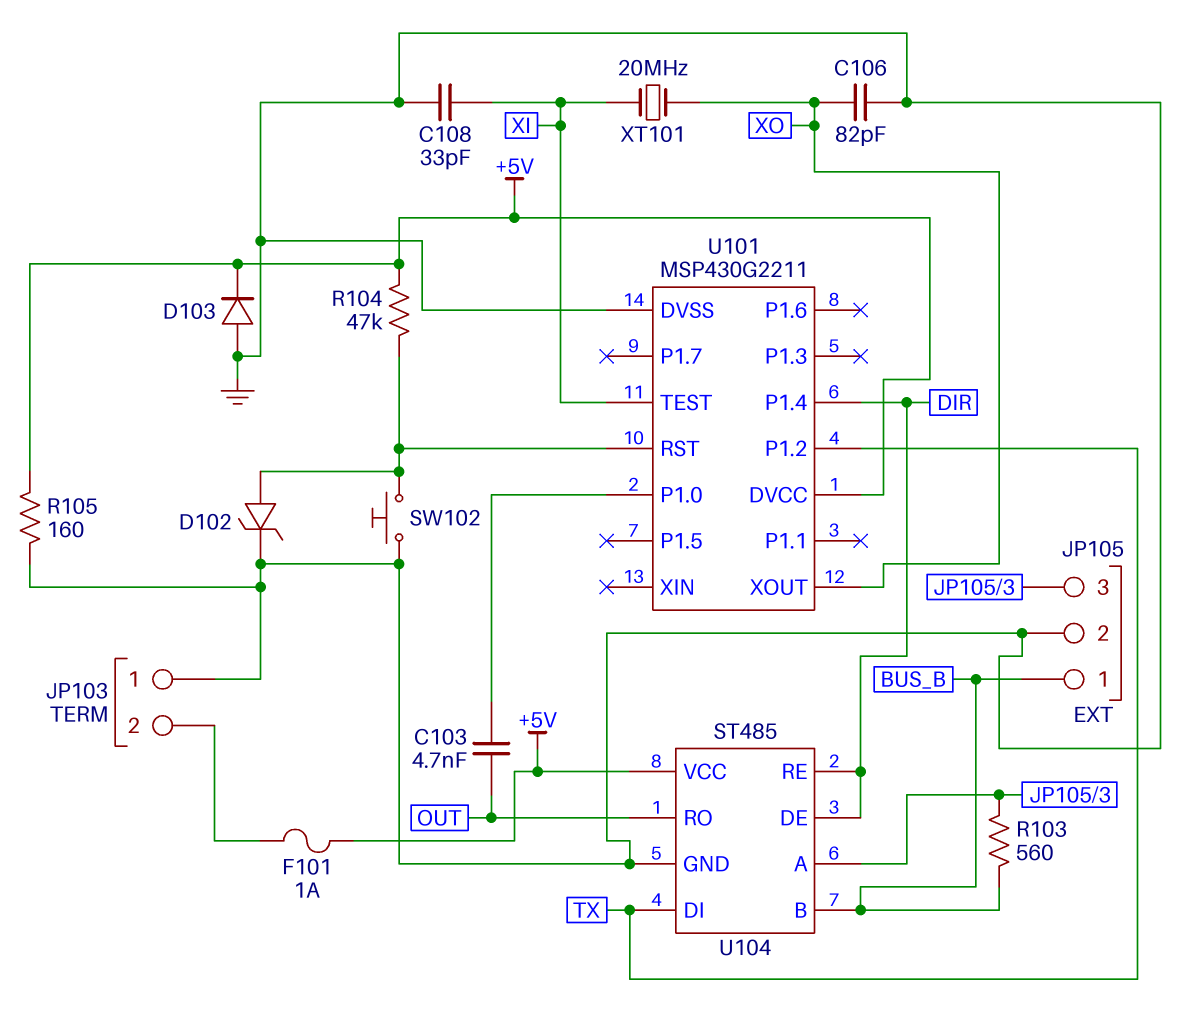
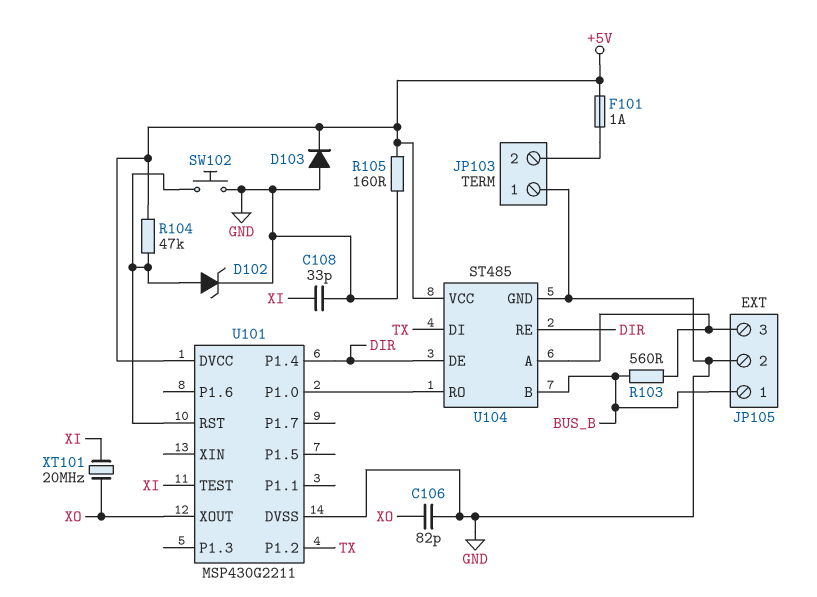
C103: 4.7nF (OUT, U101/P1.0) -> none
U104 pin RO: OUT -> U101/P1.0

